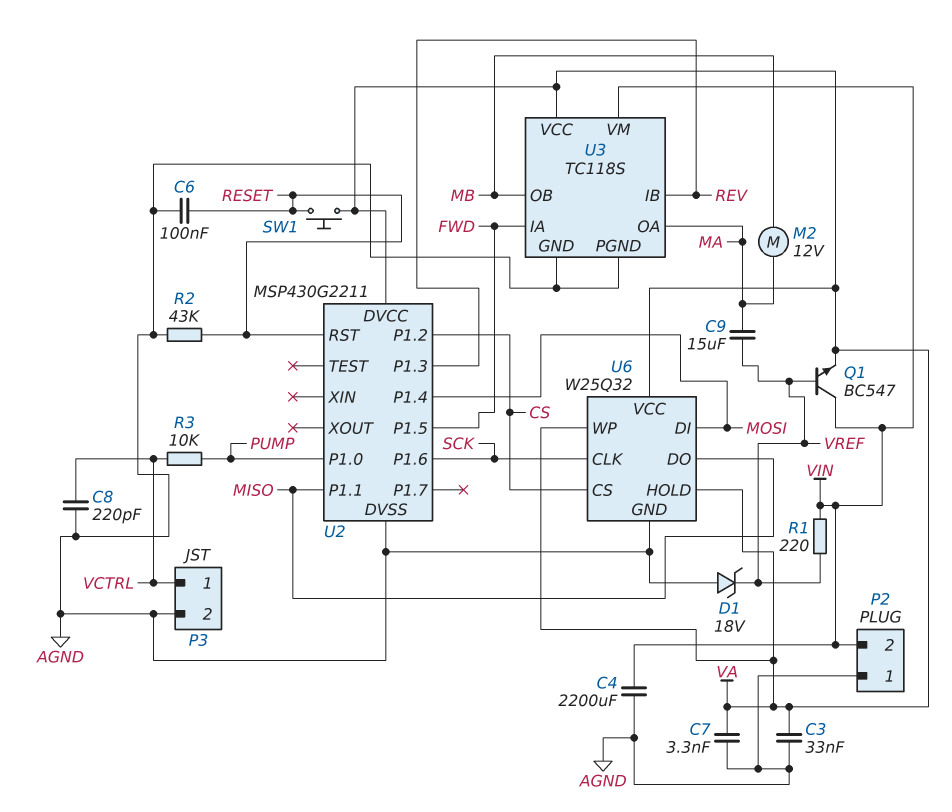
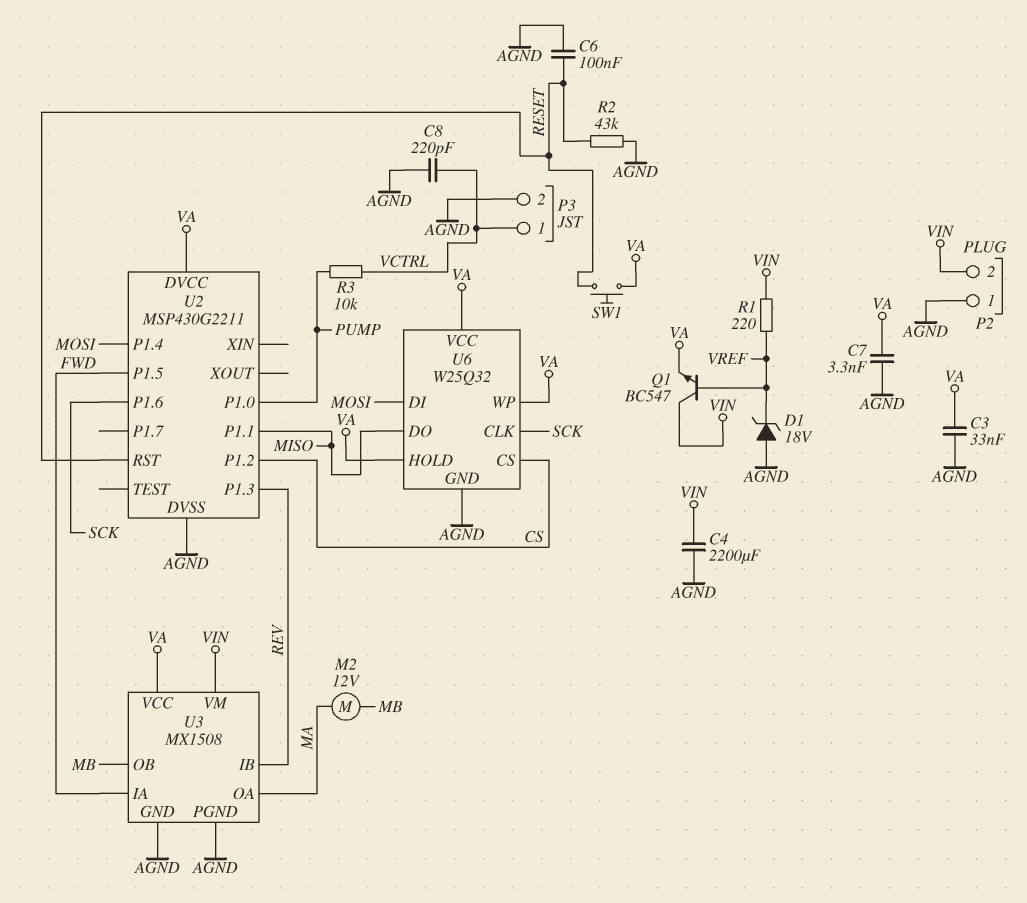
C9: 15uF (MA, VREF) -> none
U3: TC118S -> MX1508

